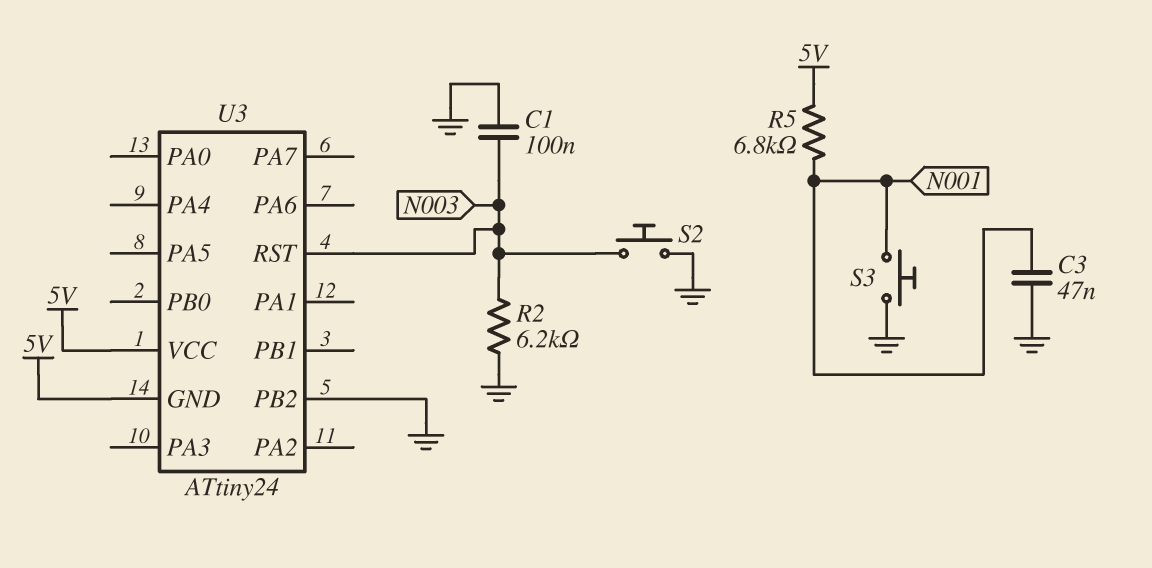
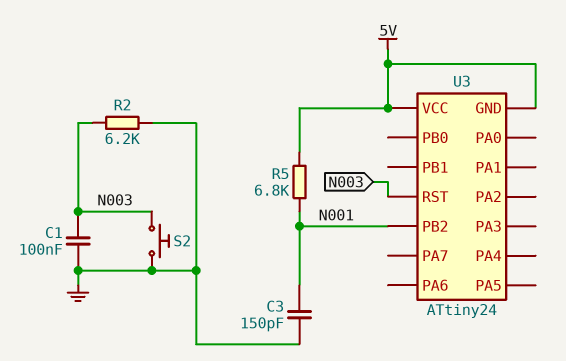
C3: 47nF (GND, N001) -> 150pF (GND, N001)
S3: button (GND, N001) -> none
U3 pin PB2: GND -> N001

